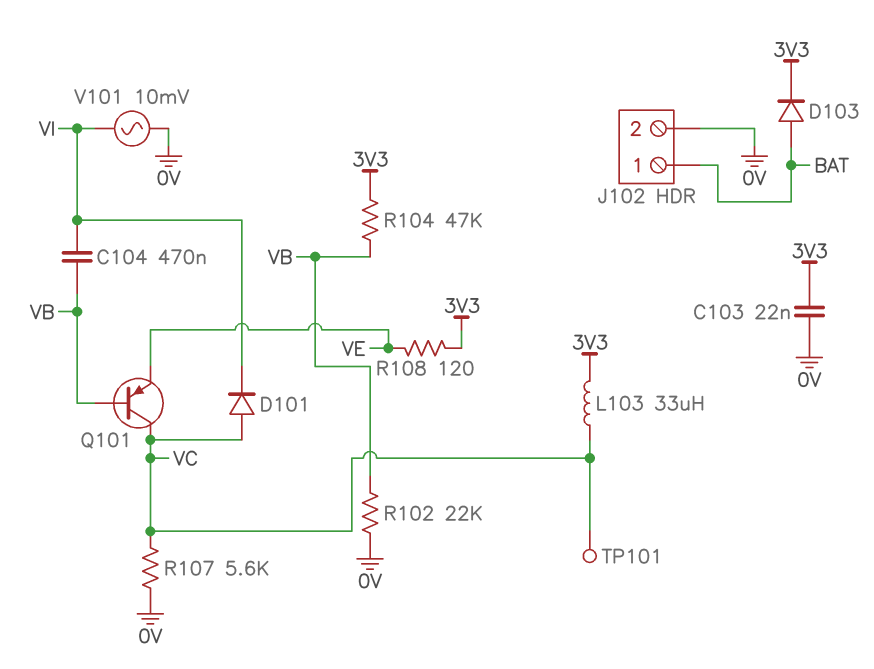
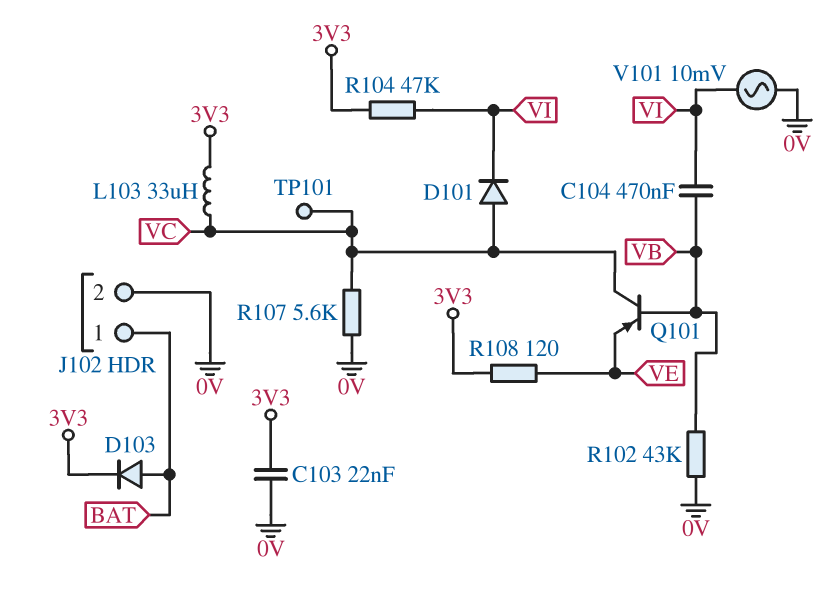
R102: 22k (0V, VB) -> 43k (0V, VB)
R104: 47k (3V3, VB) -> 47k (3V3, VI)

